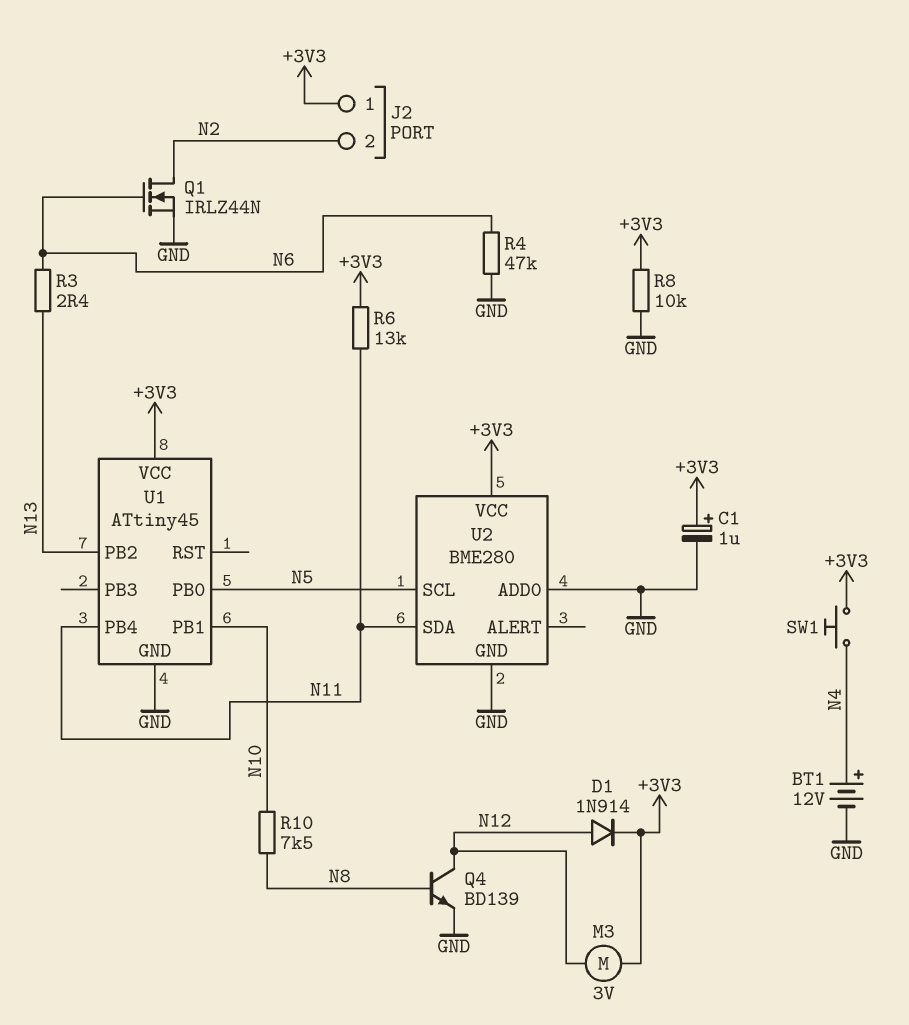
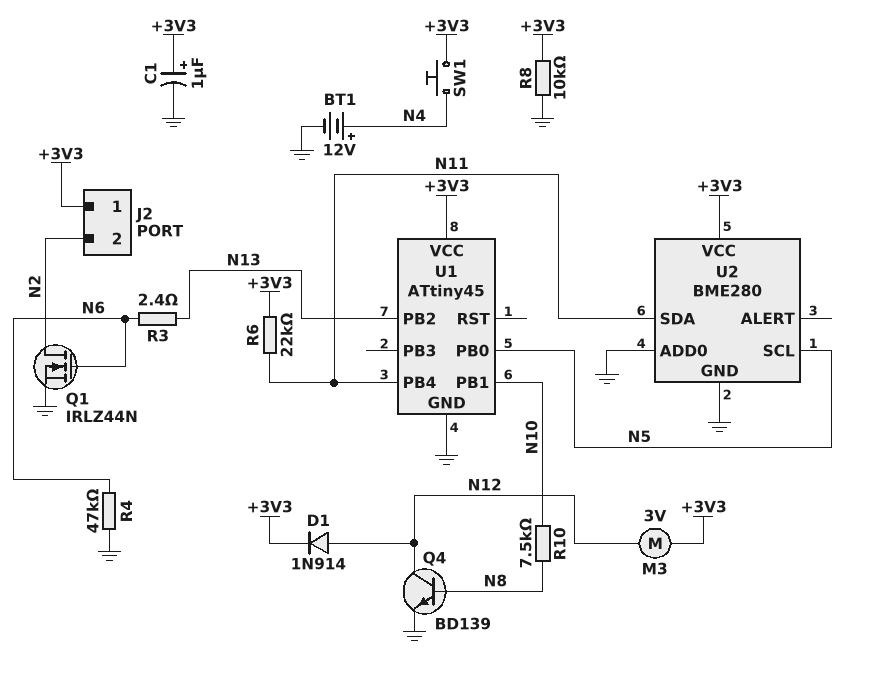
R6: 13k (+3V3, N11) -> 22k (+3V3, N11)

